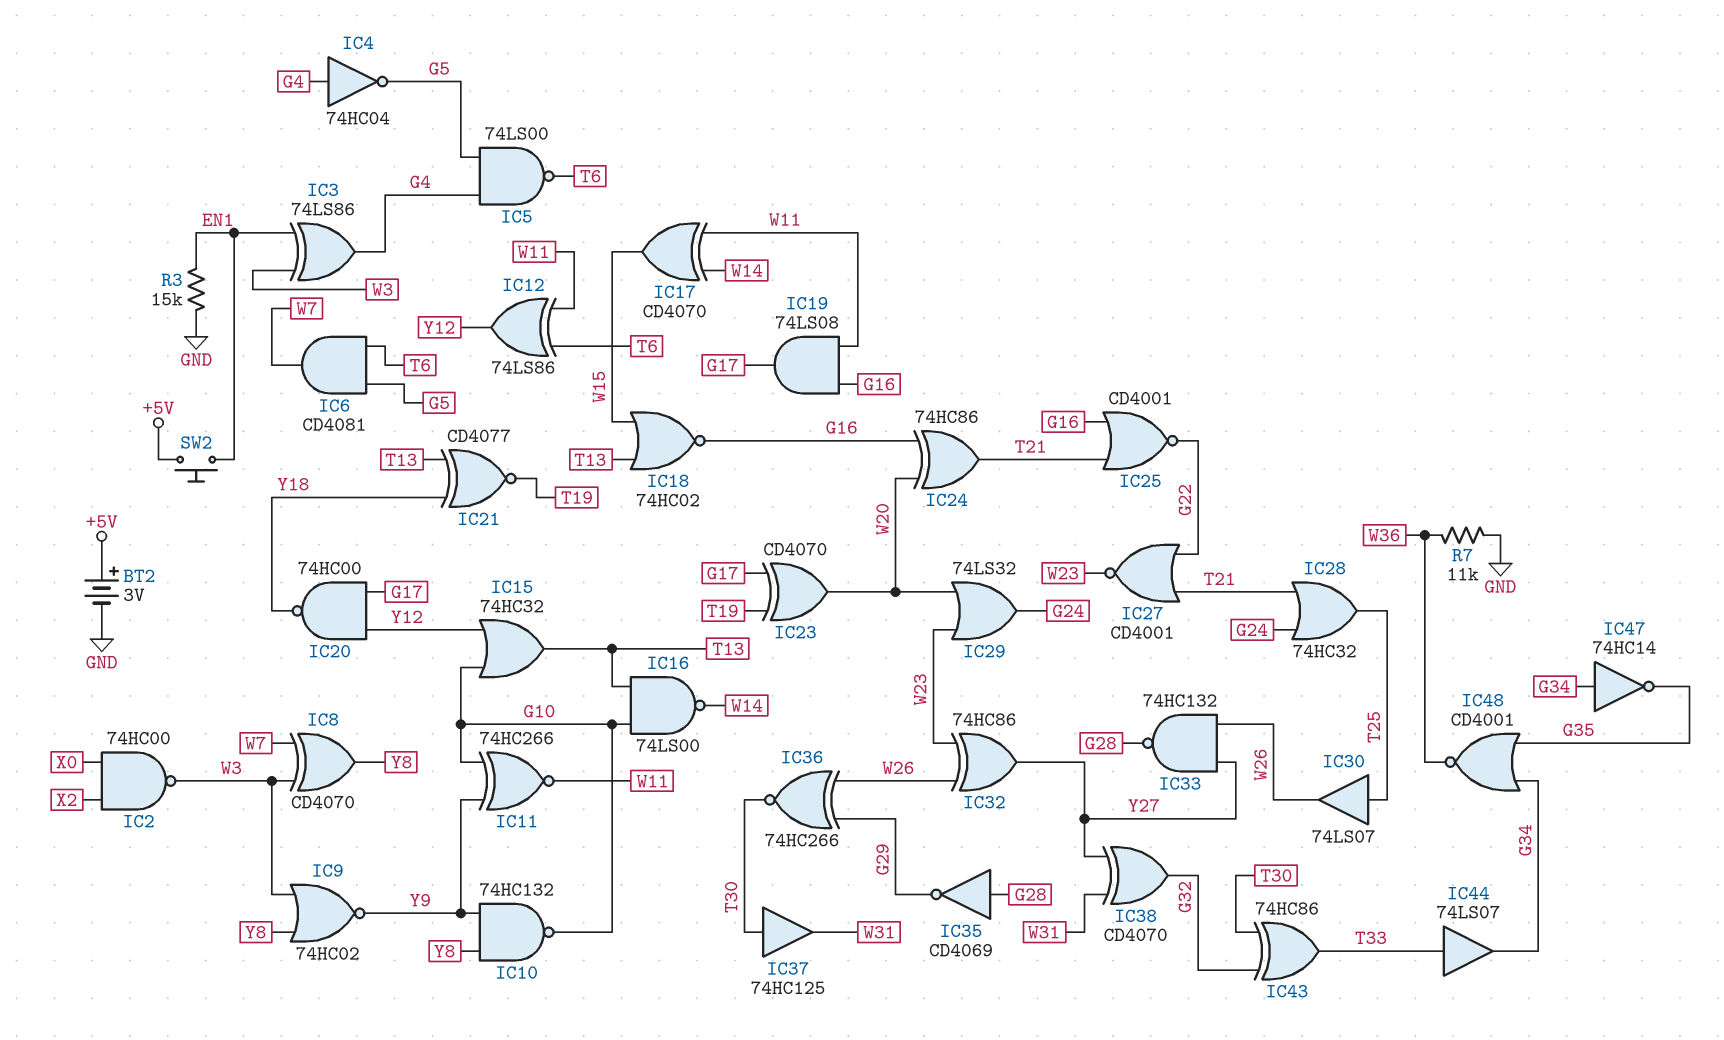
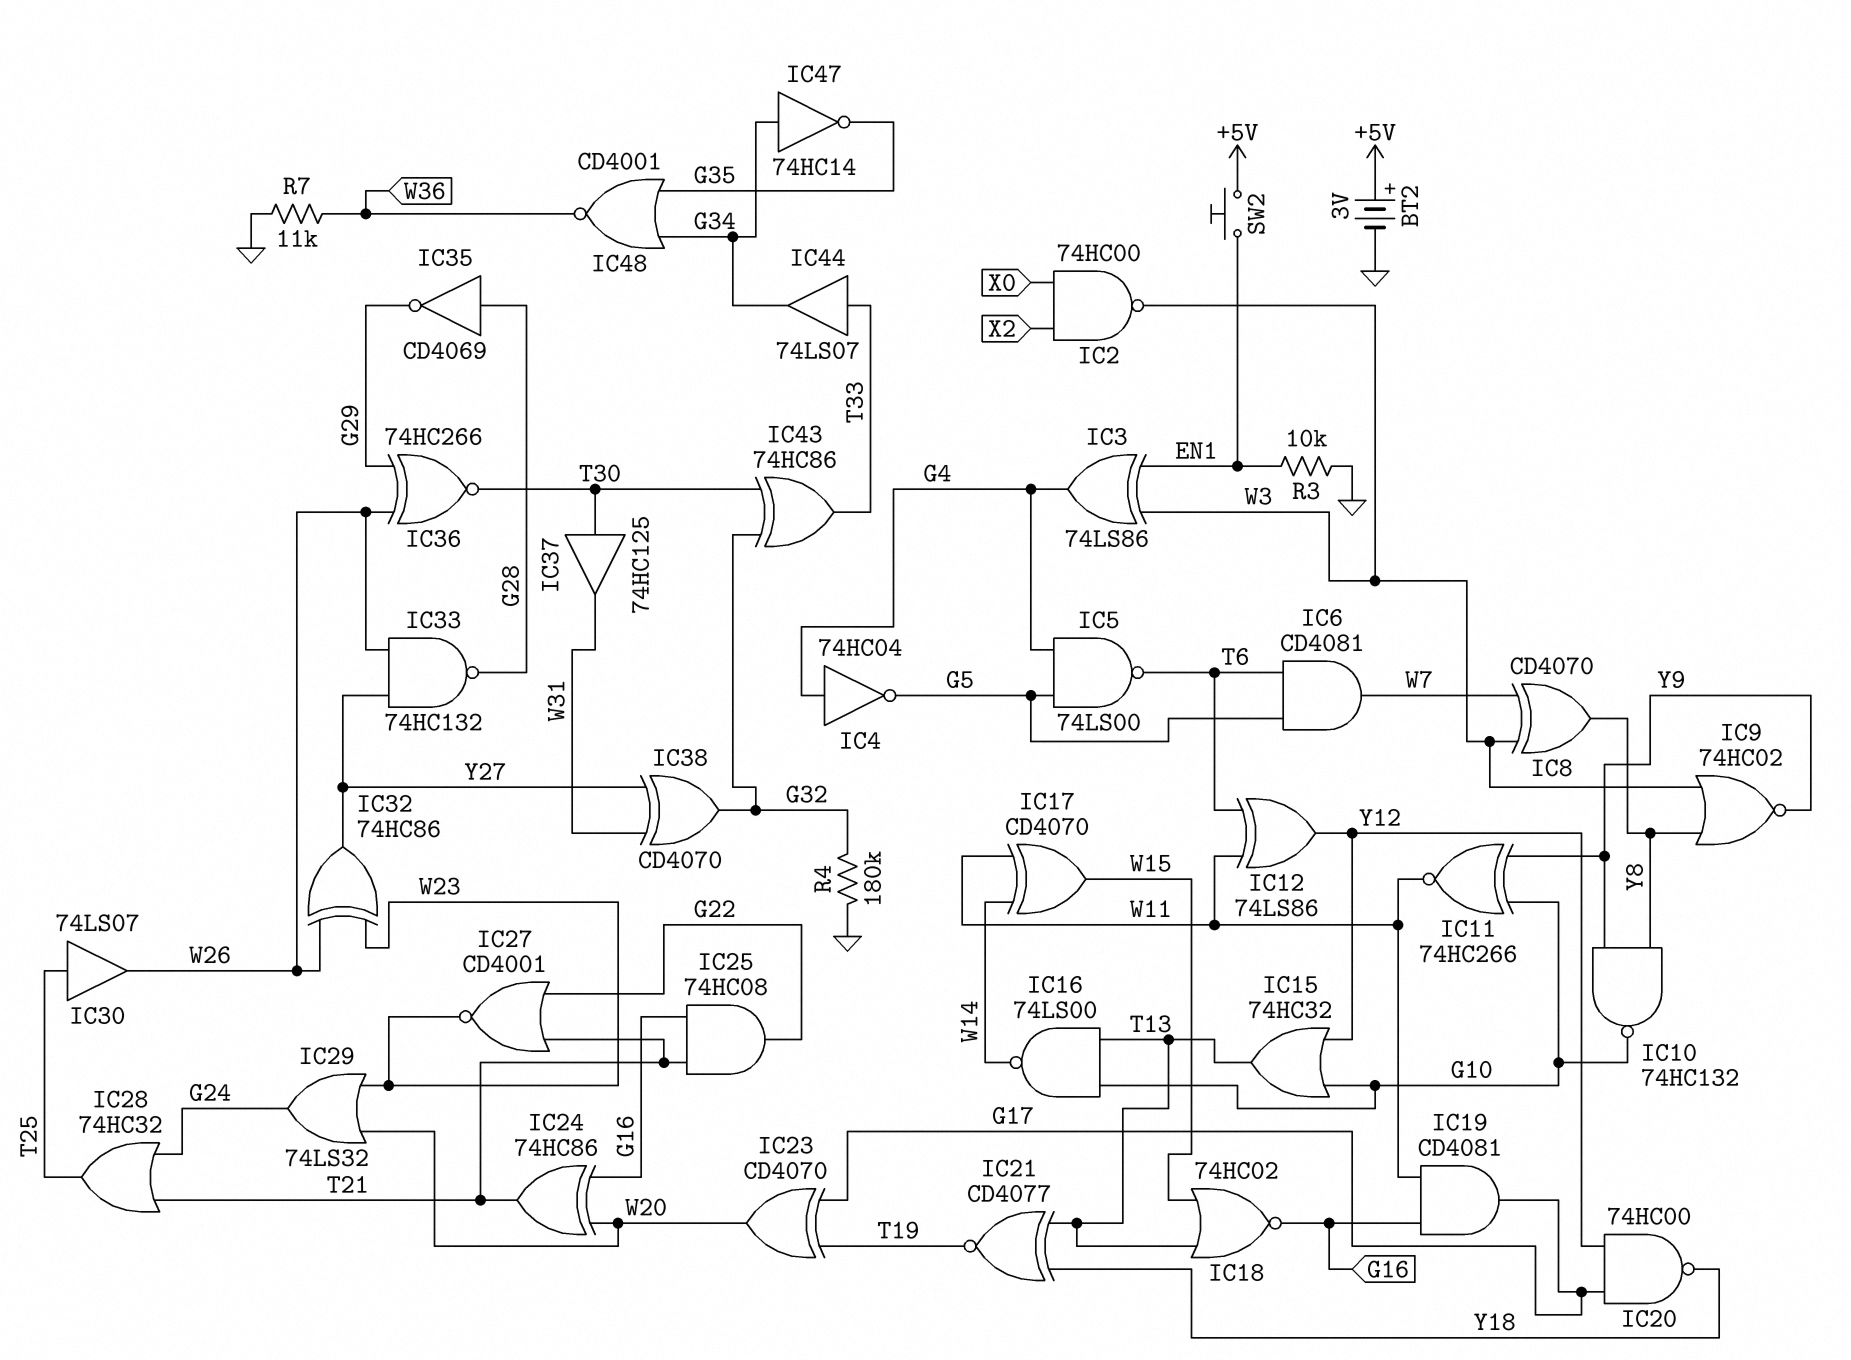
IC19: AND 74LS08 (in G16, in W11, out G17) -> AND CD4081 (in G16, in W11, out G17)
IC25: NOR CD4001 (in G16, in T21, out G22) -> AND 74HC08 (in G16, in T21, out G22)
R3: 15k (EN1, GND) -> 10k (EN1, GND)
R4: none -> 180k (G32, GND)

